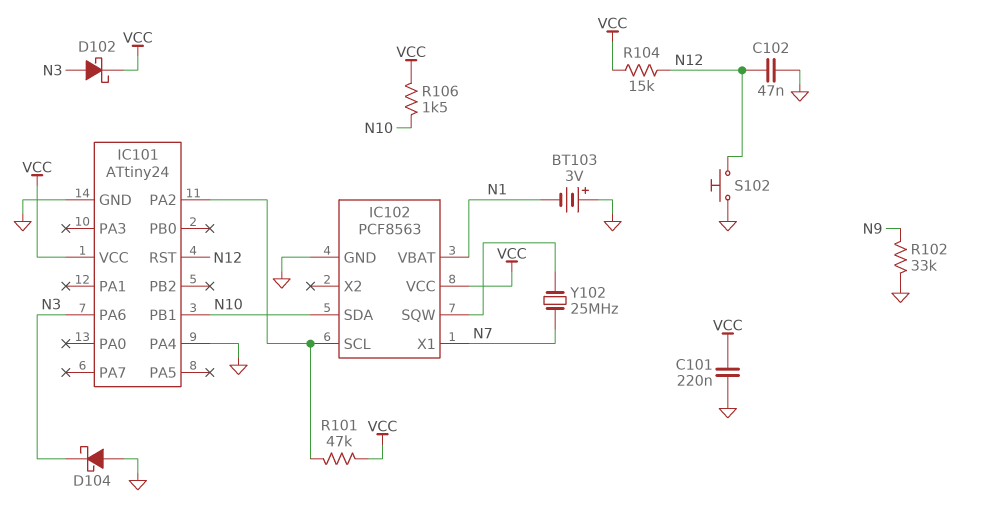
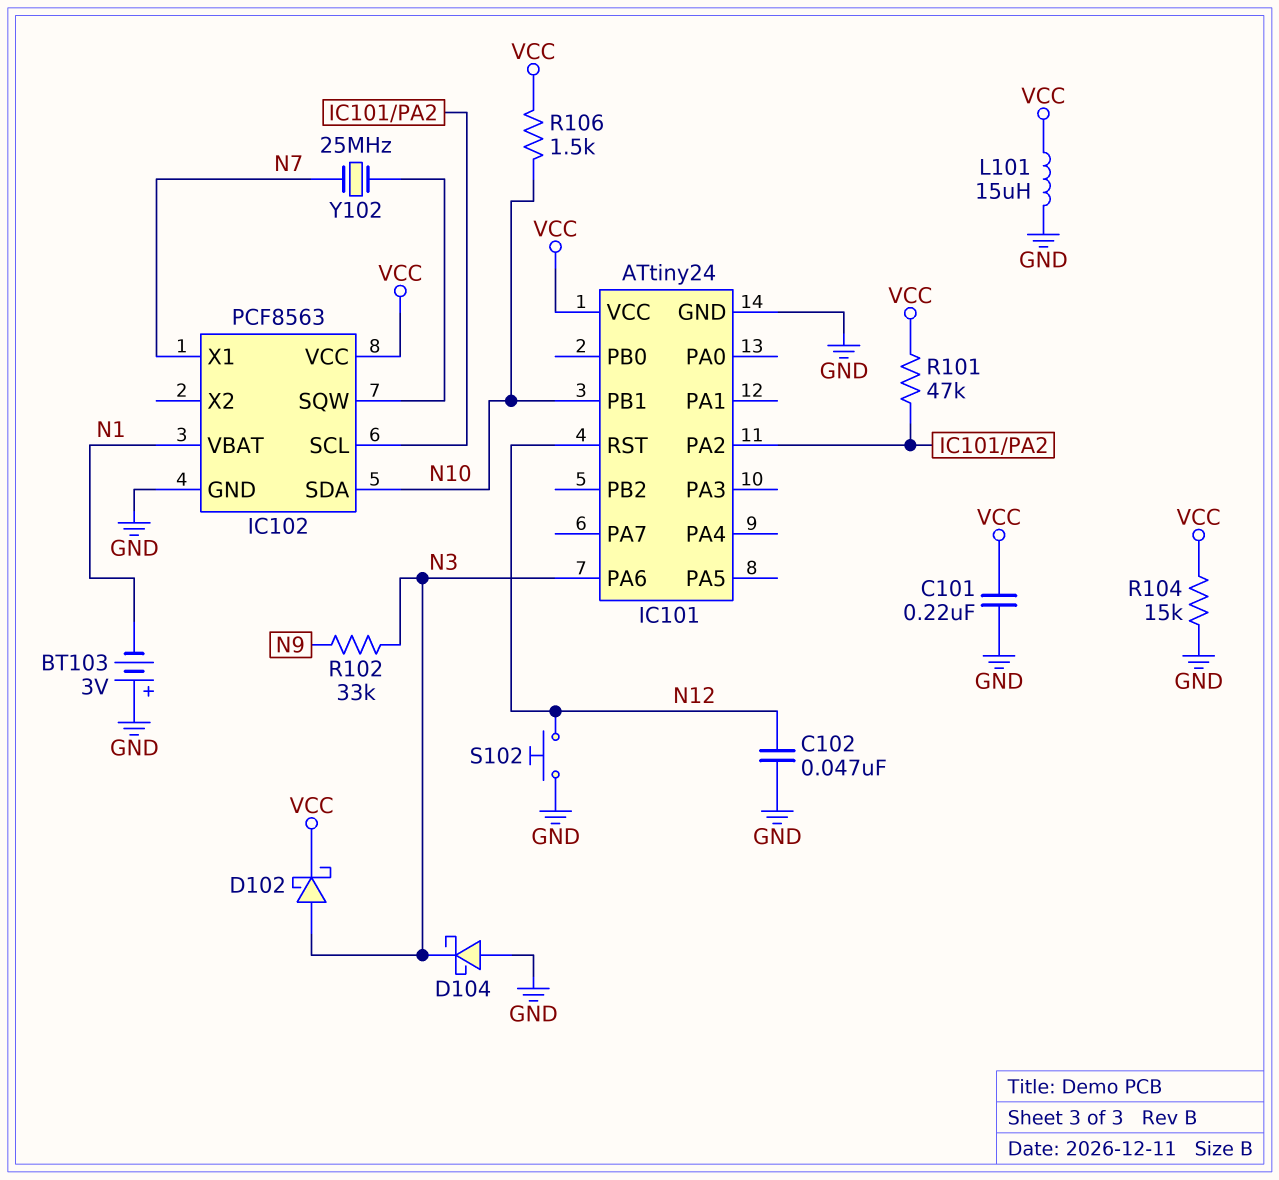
IC101 pin PA4: GND -> none
L101: none -> 15uH (GND, VCC)
R102: 33k (GND, N9) -> 33k (N3, N9)
R104: 15k (N12, VCC) -> 15k (GND, VCC)

